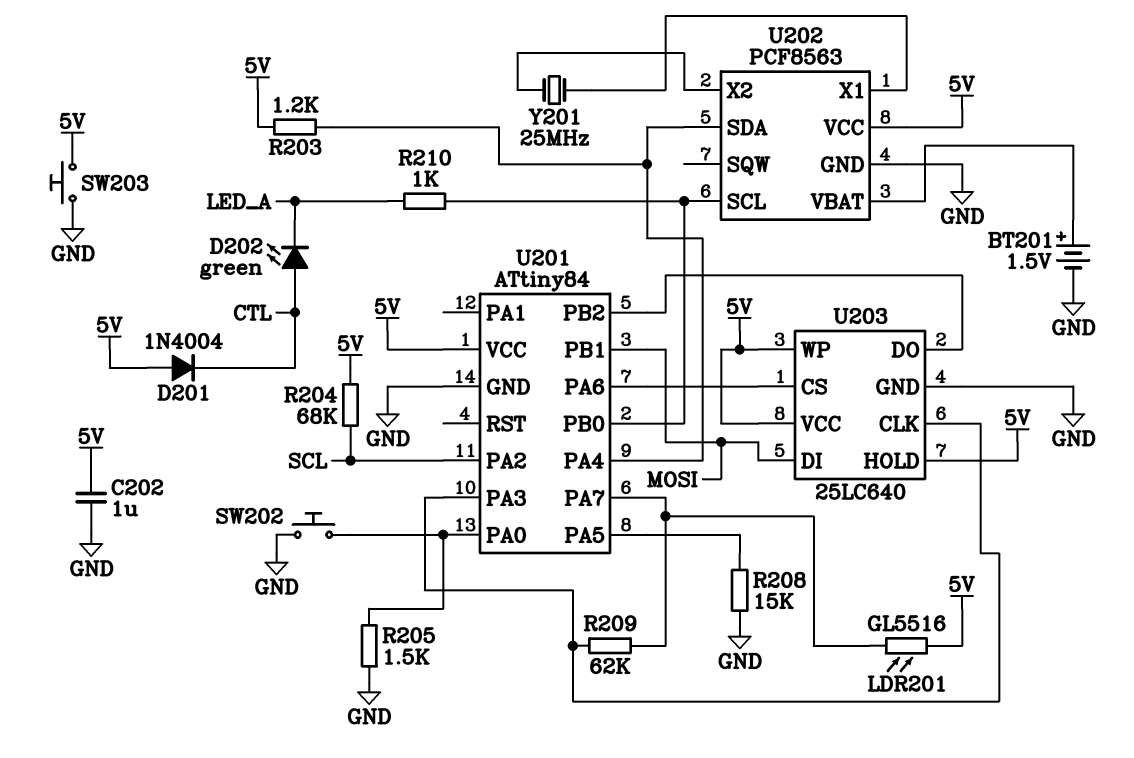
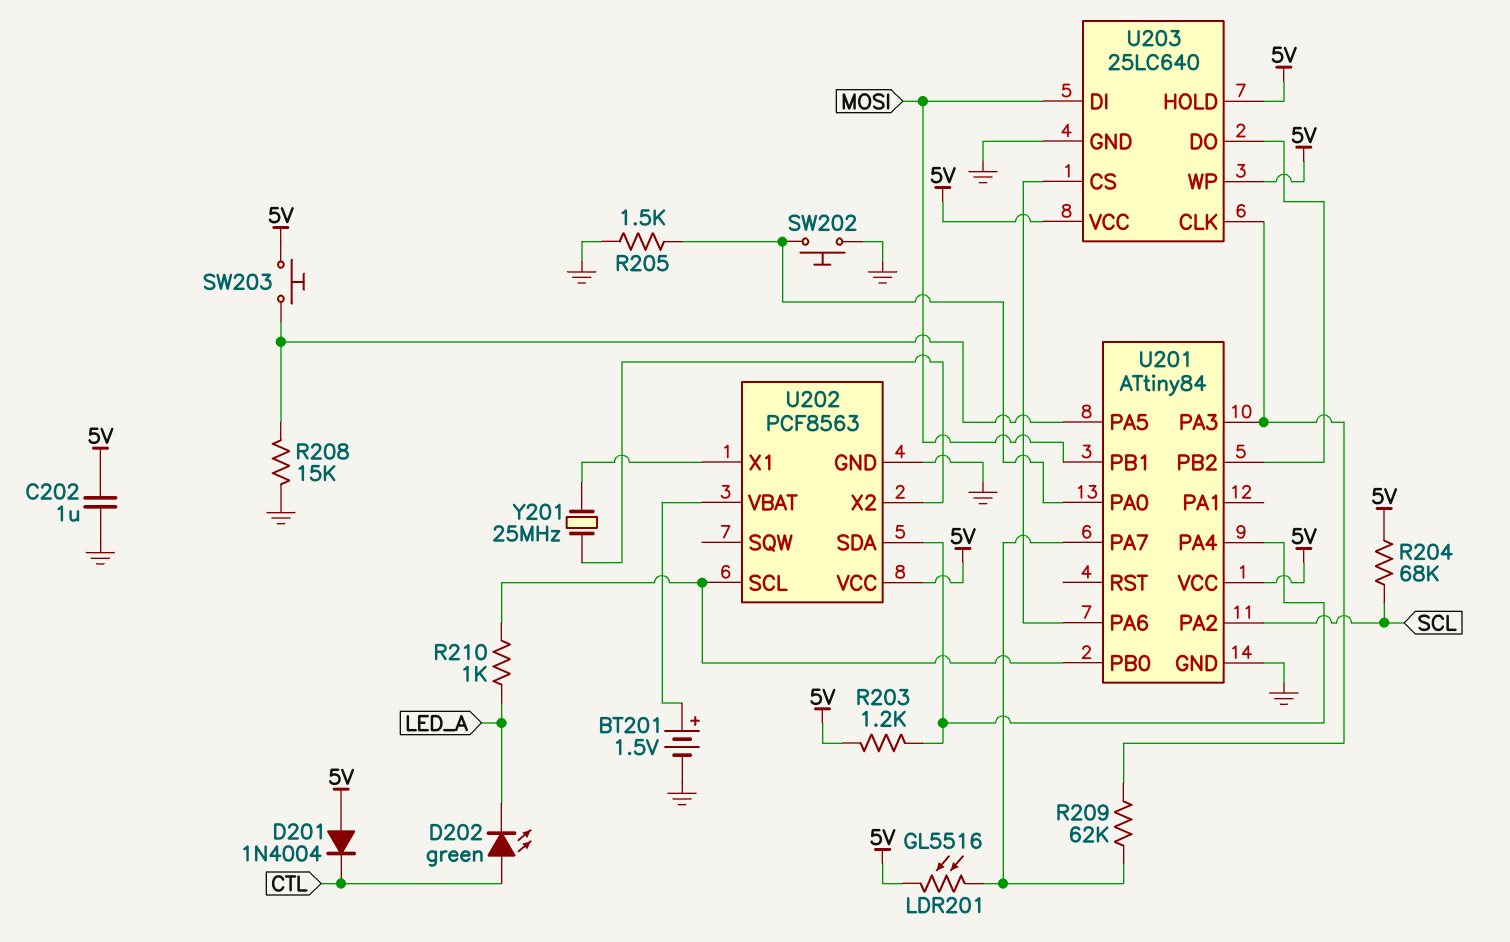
SW203: button (5V, GND) -> button (5V, U201/PA5)

